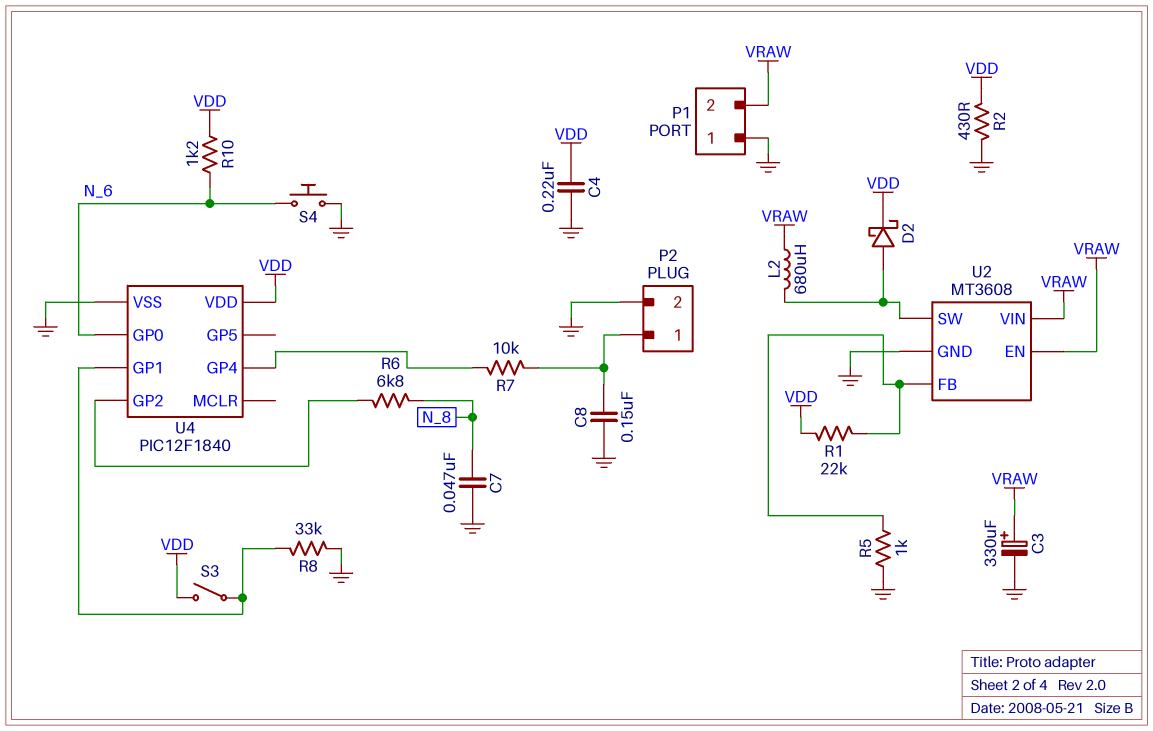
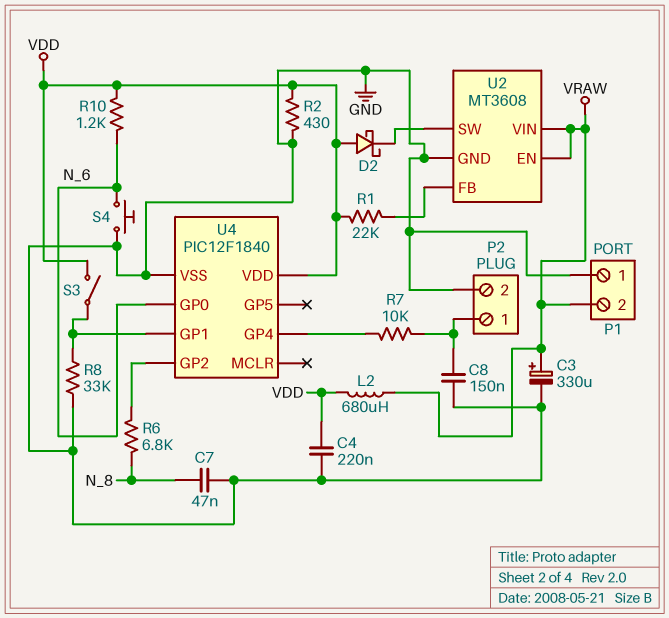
D2: schottky (A U2/SW, K VDD) -> schottky (A VDD, K U2/SW)
L2: 680uH (U2/SW, VRAW) -> 680uH (VDD, VRAW)
R5: 1k (GND, U2/FB) -> none

